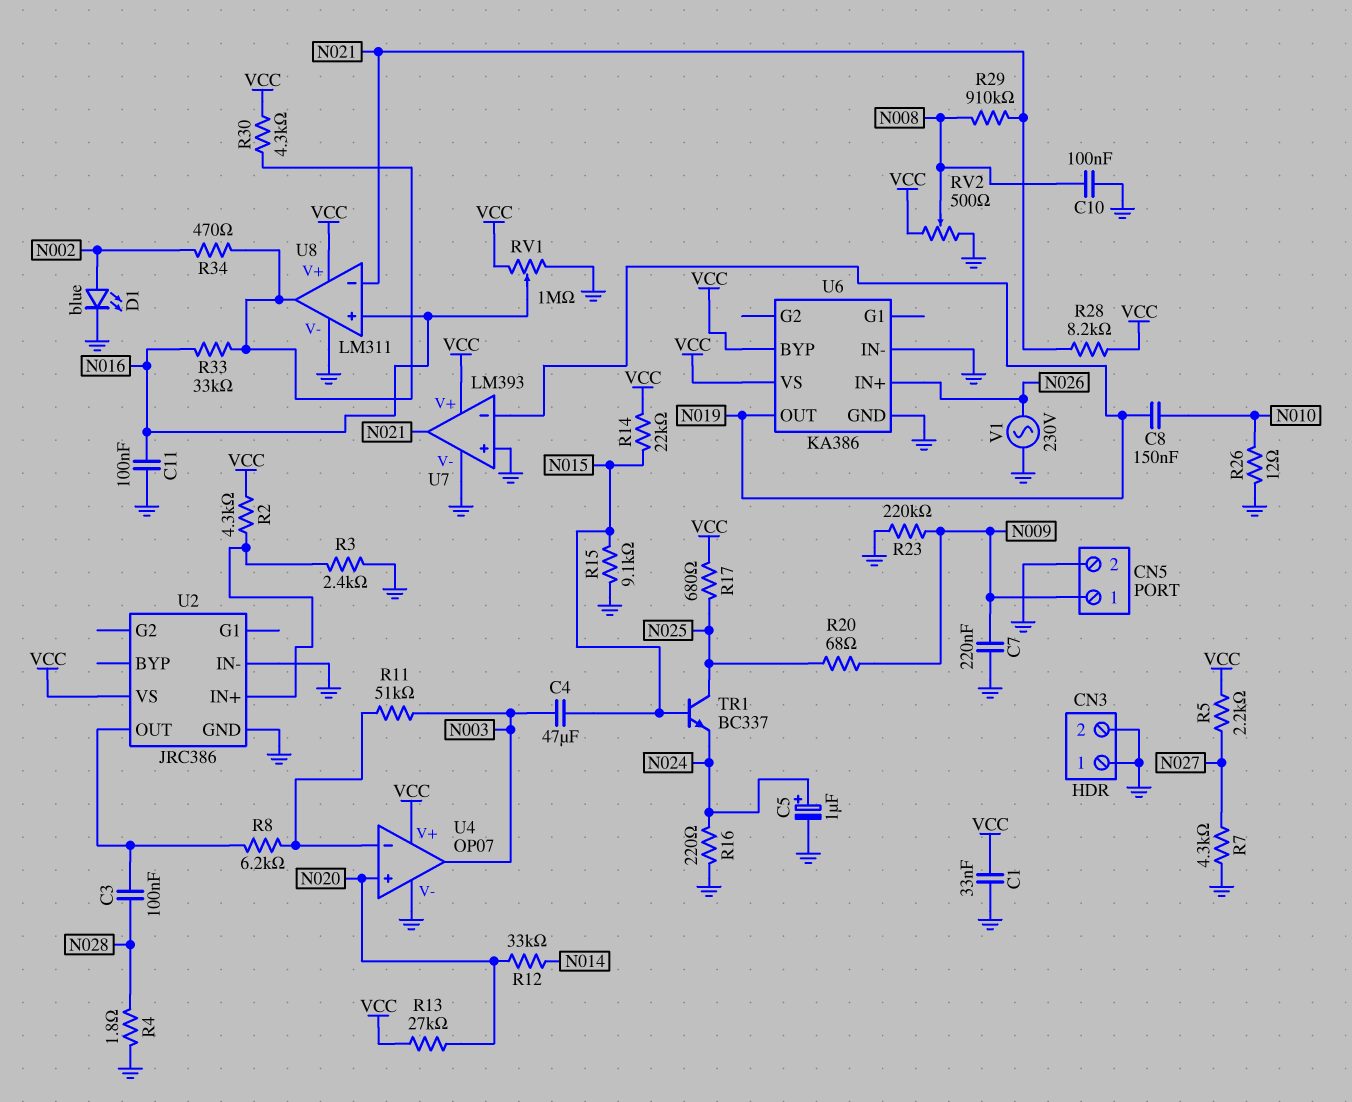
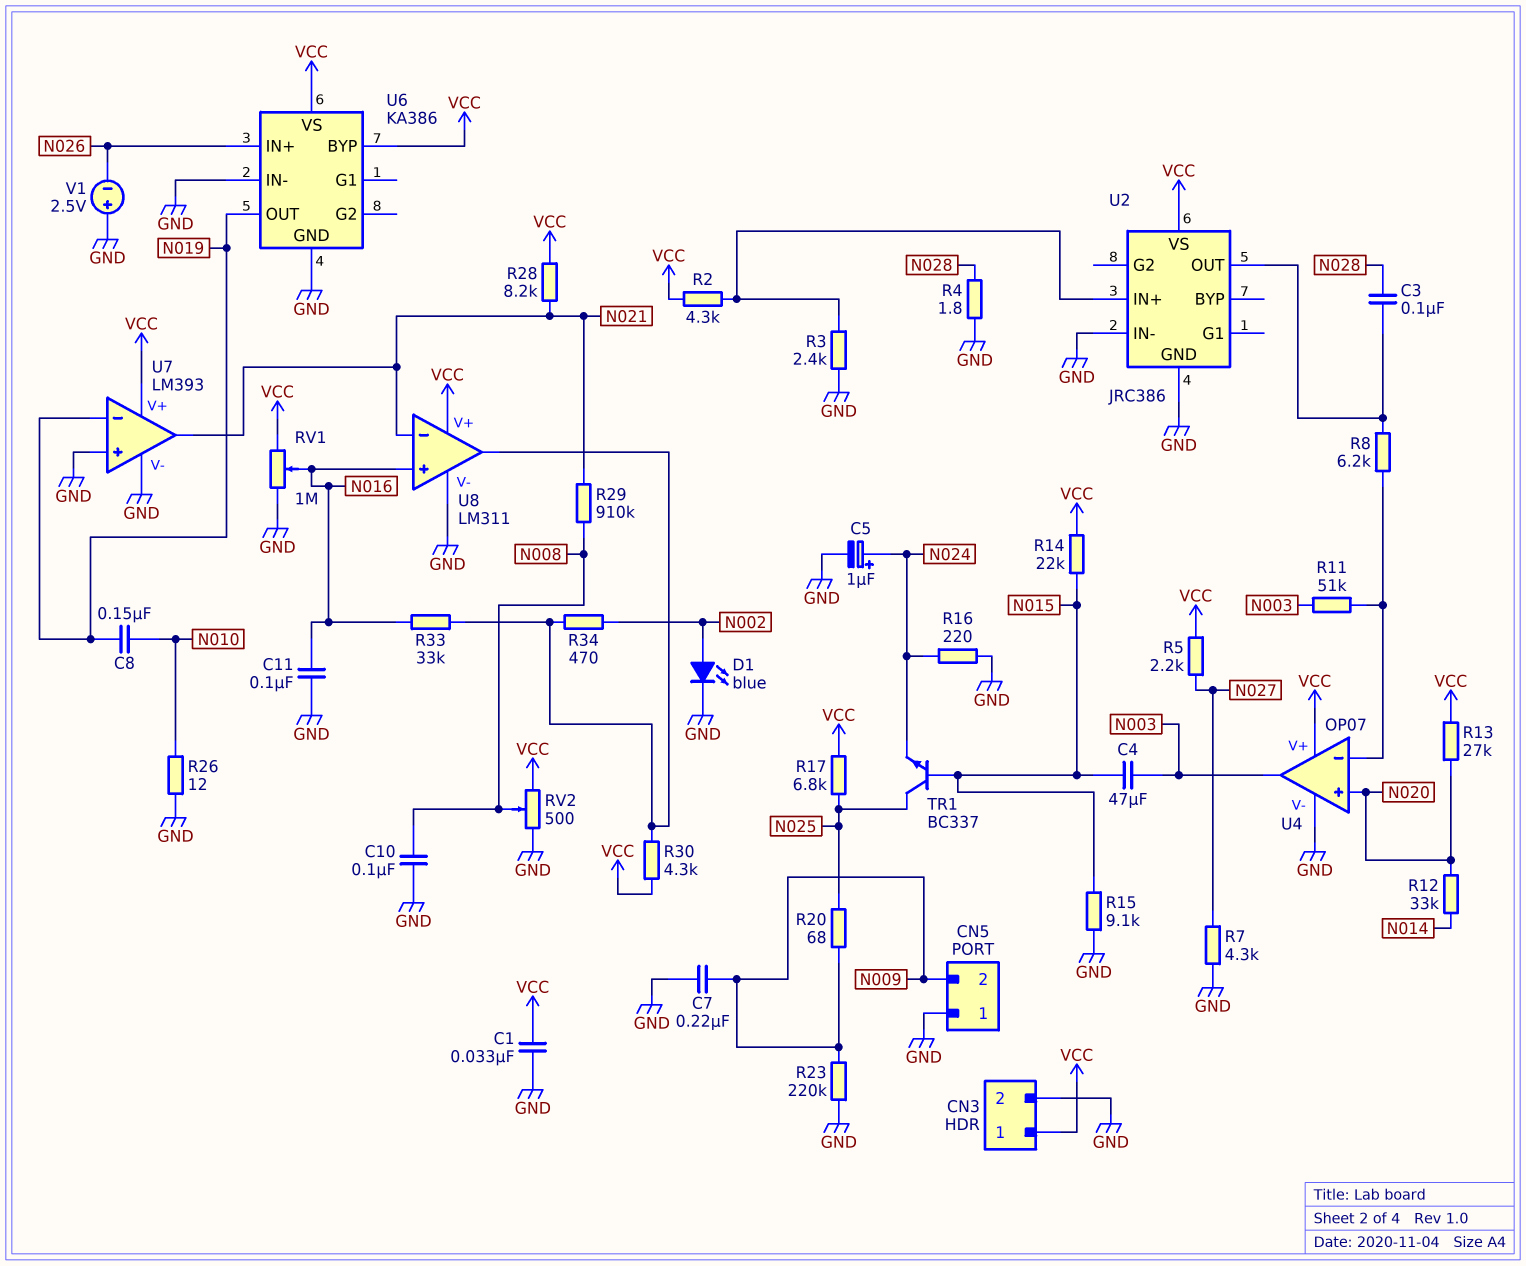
CN3 pin 1: GND -> VCC
CN5 pin 1: N009 -> GND
CN5 pin 2: GND -> N009
R17: 680 (N025, VCC) -> 6.8k (N025, VCC)
V1: AC 230V (GND, N026) -> 2.5V (plus GND, minus N026)

